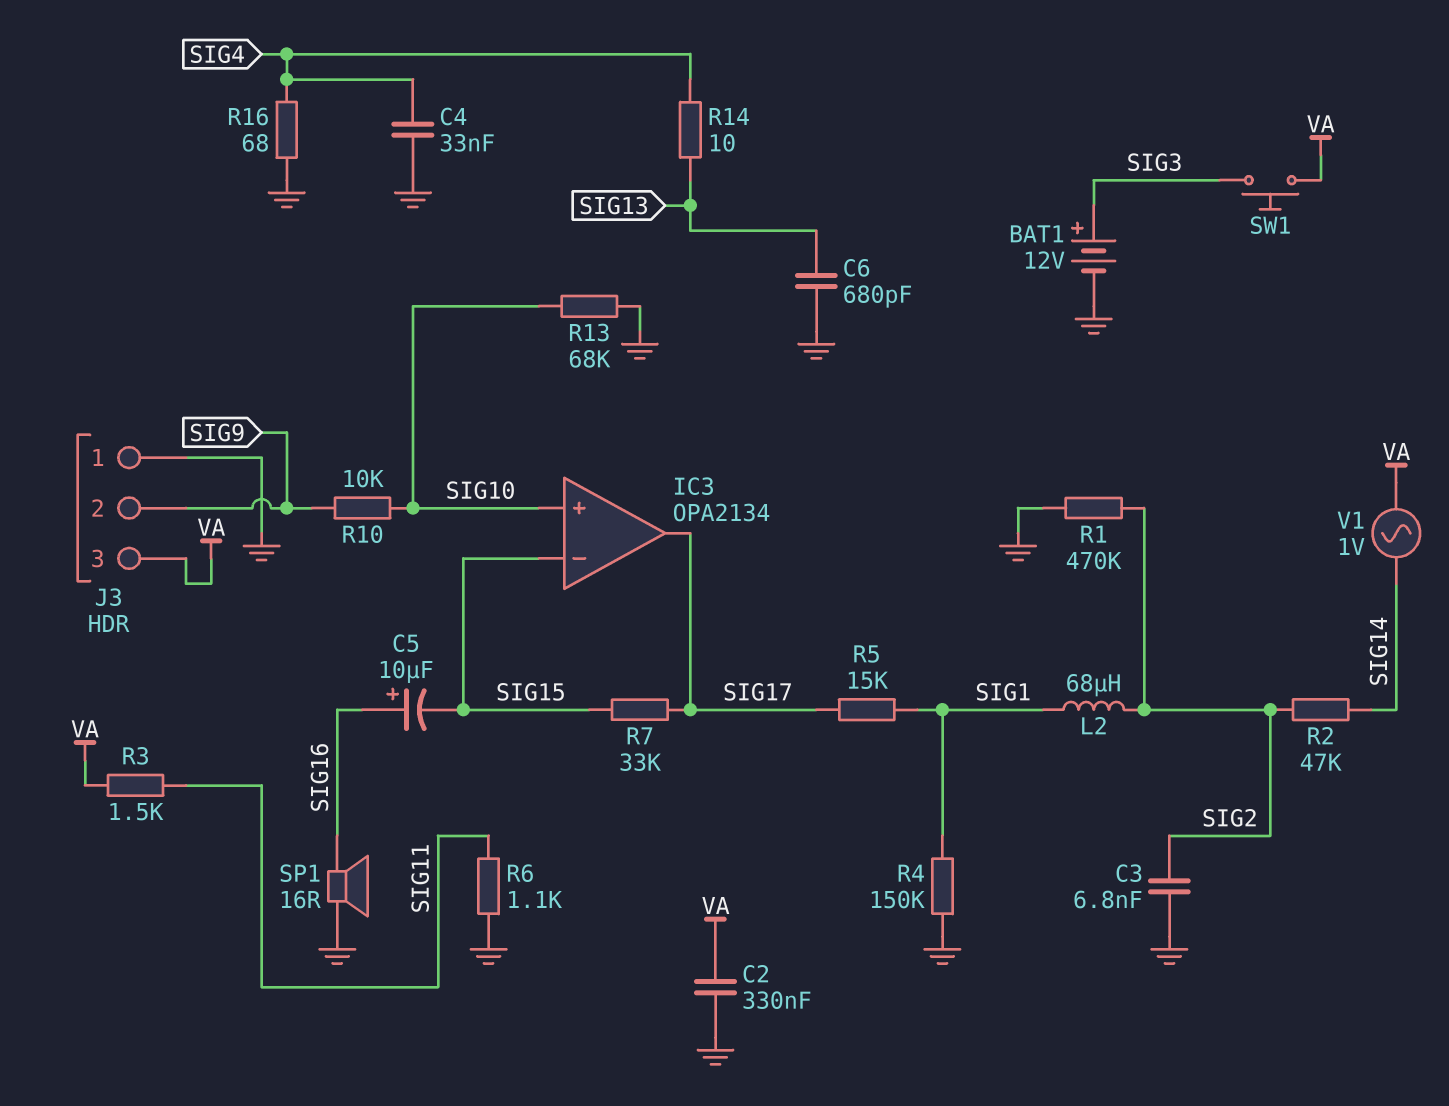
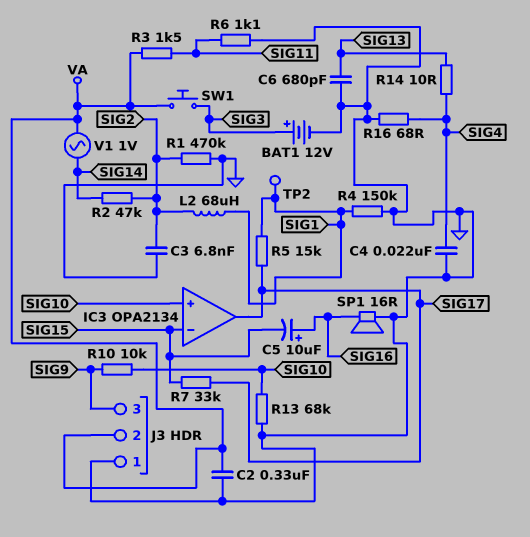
C4: 33nF (GND, SIG4) -> 22nF (GND, SIG4)
J3 pin 2: SIG9 -> VA
J3 pin 3: VA -> SIG9
TP2: none -> test point (SIG1)

